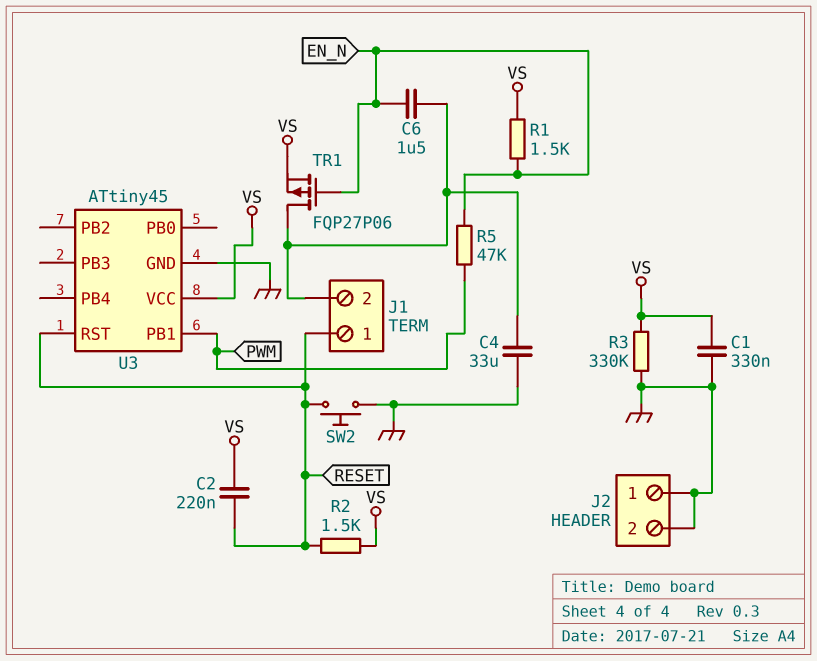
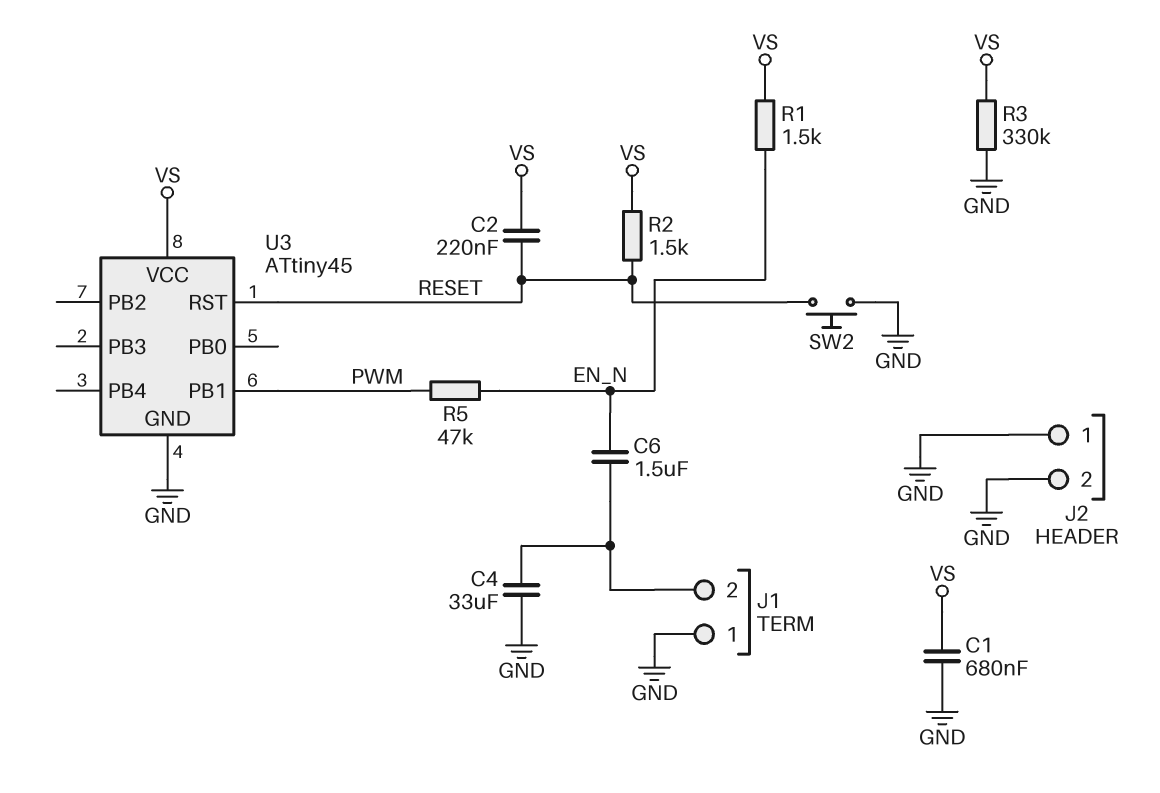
C1: 330nF (GND, VS) -> 680nF (GND, VS)
J1 pin 1: RESET -> GND
TR1: PMOS FQP27P06 (G EN_N, D J1/2, S VS) -> none

